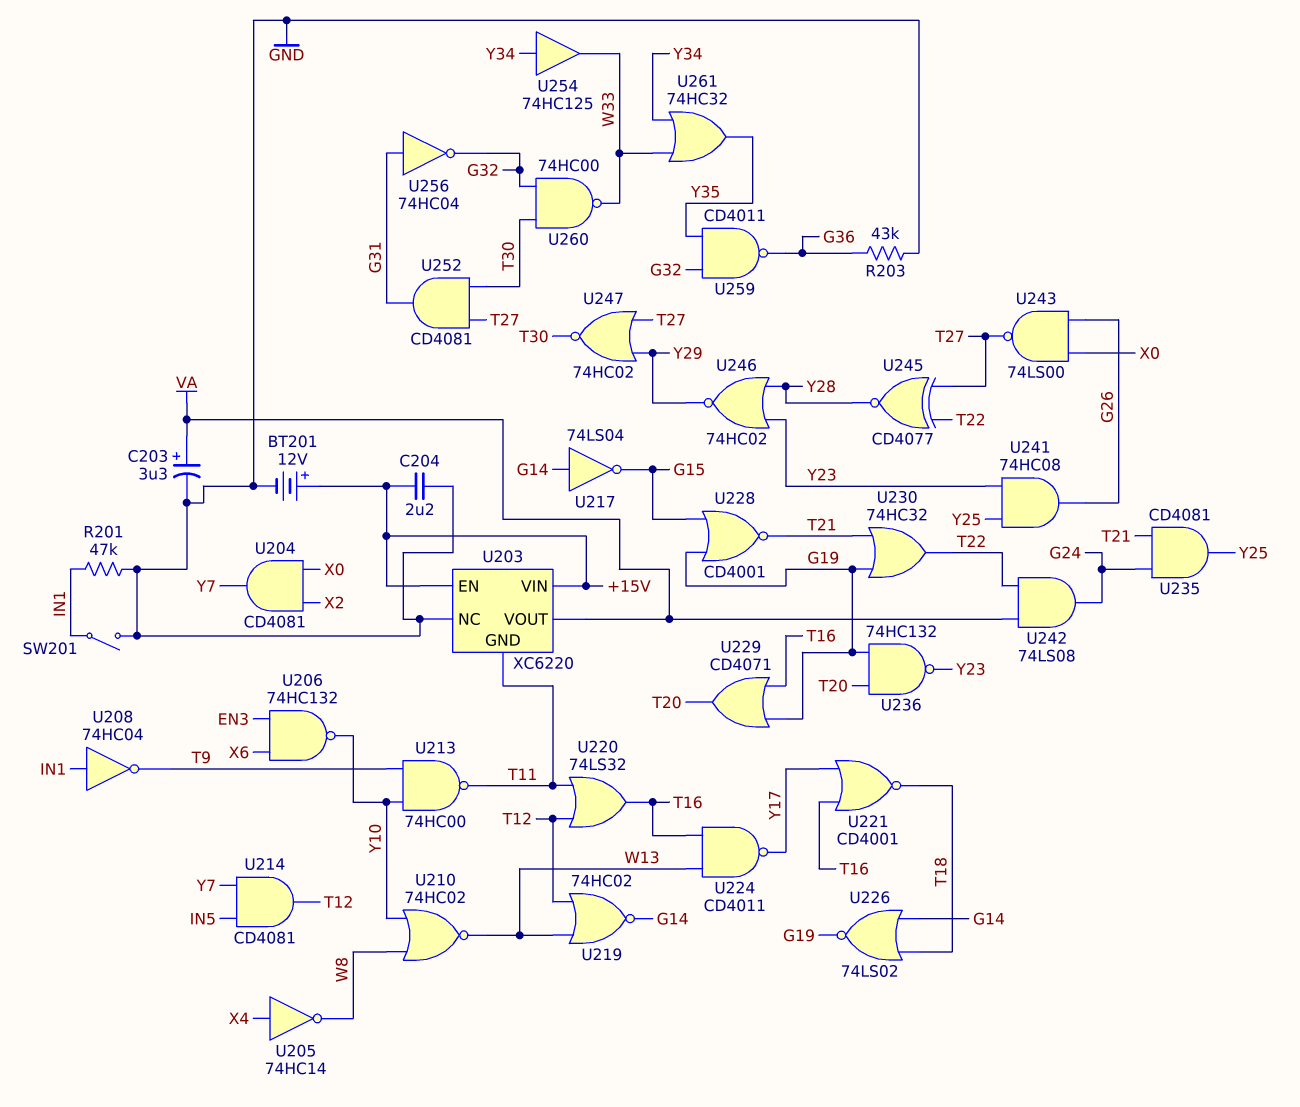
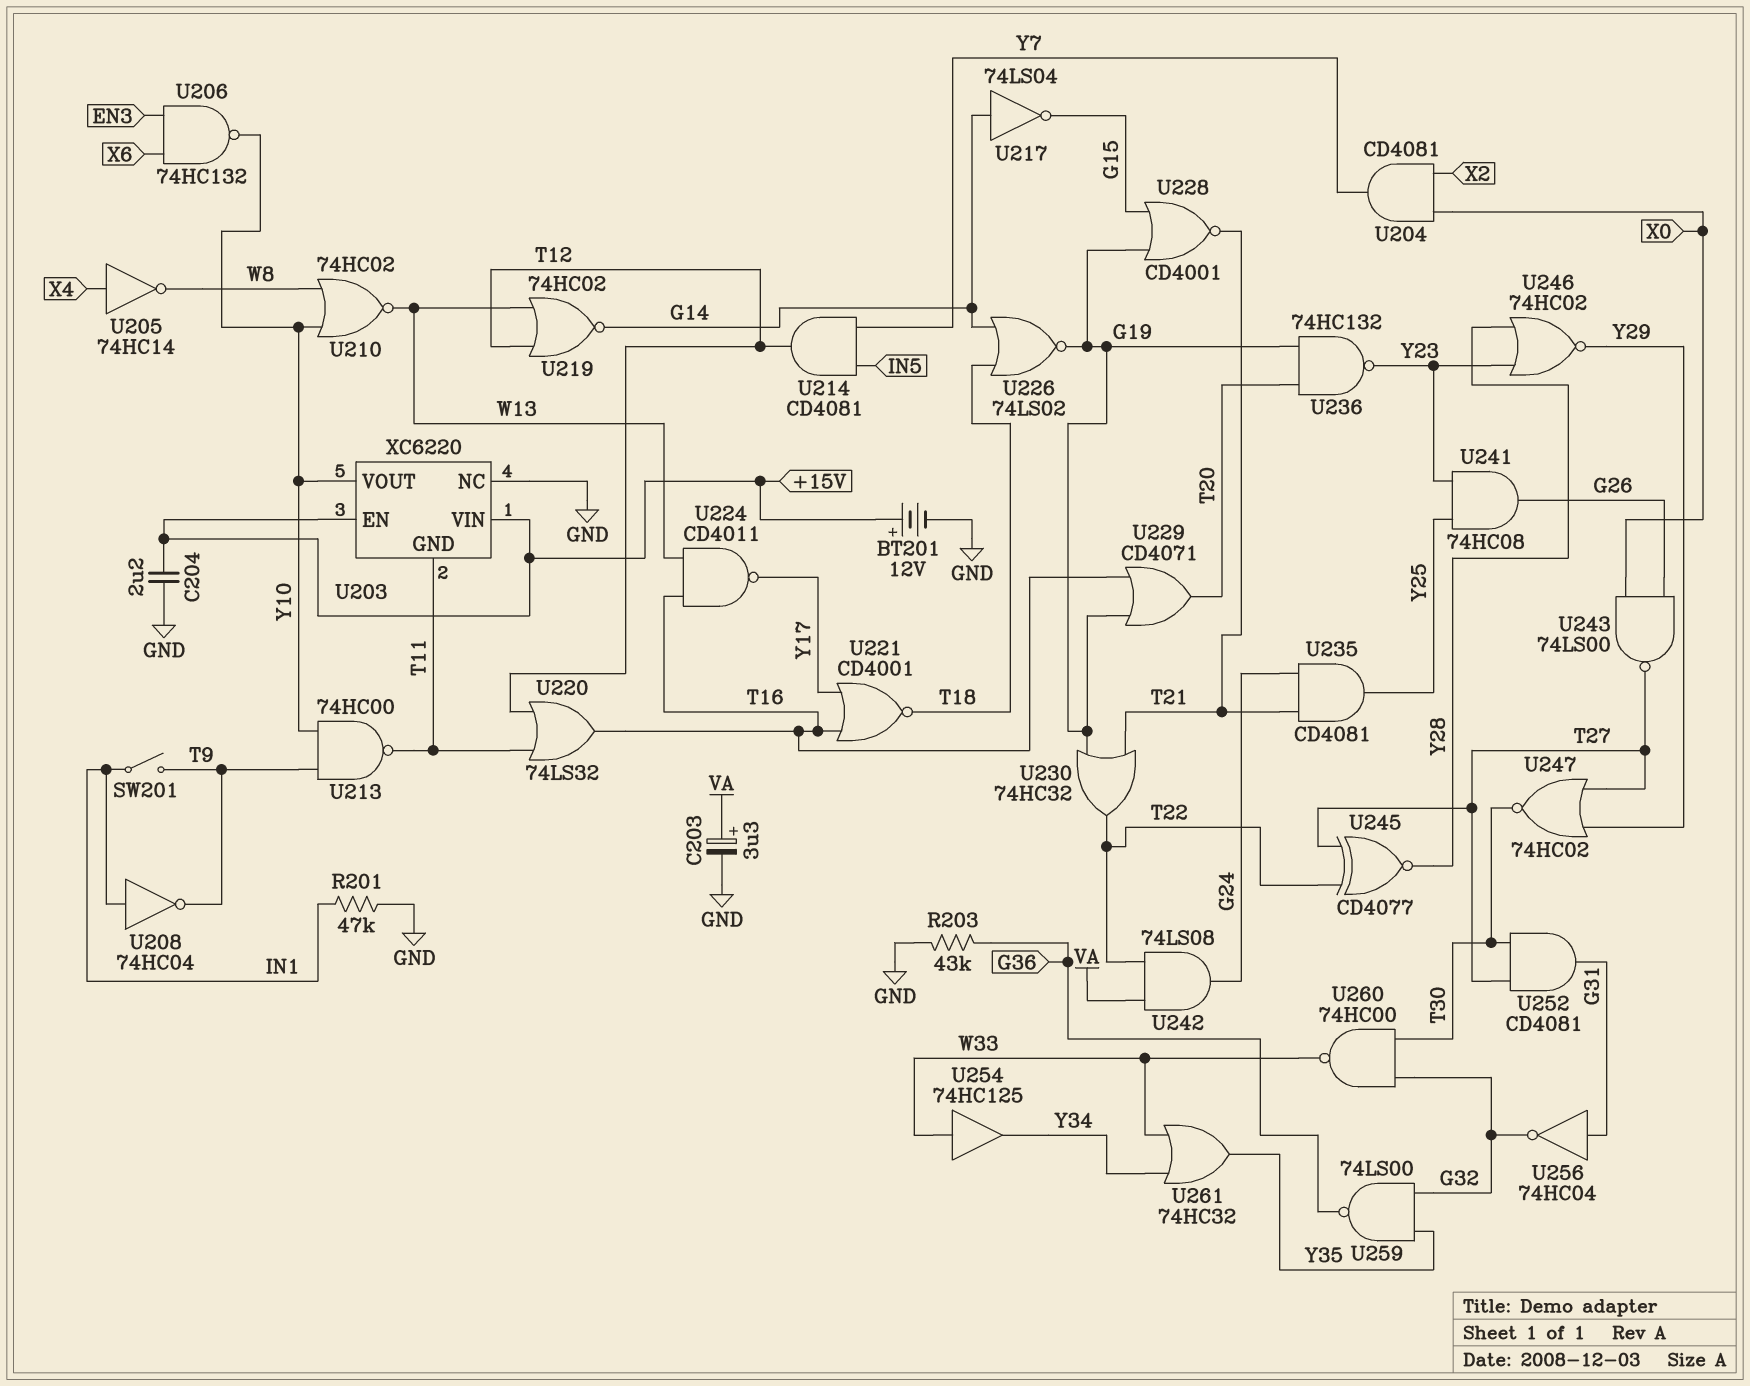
SW201: switch (GND, IN1) -> switch (IN1, T9)
U203 pin VOUT: VA -> Y10
U254: buffer 74HC125 (in Y34, out W33) -> buffer 74HC125 (in W33, out Y34)
U259: NAND CD4011 (in G32, in Y35, out G36) -> NAND 74LS00 (in G32, in Y35, out G36)

